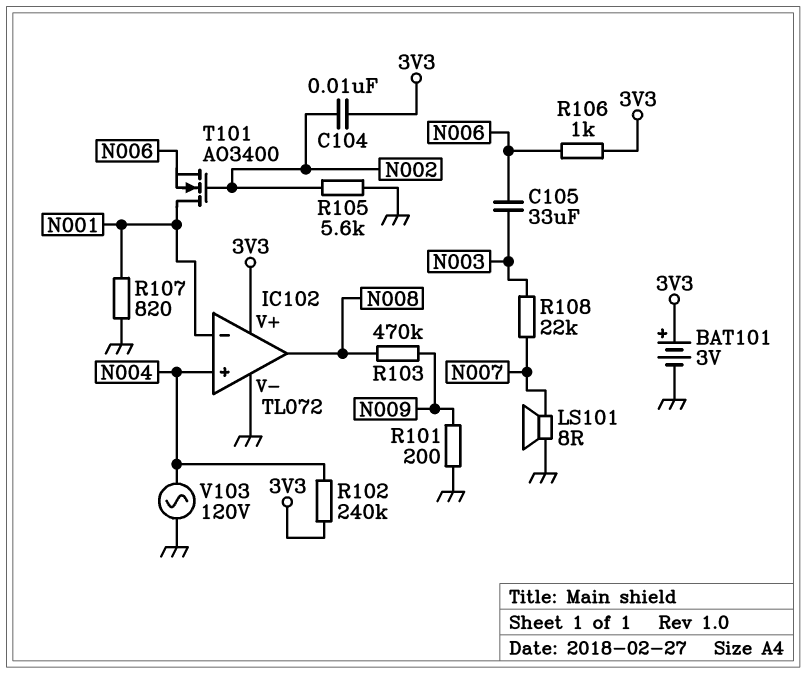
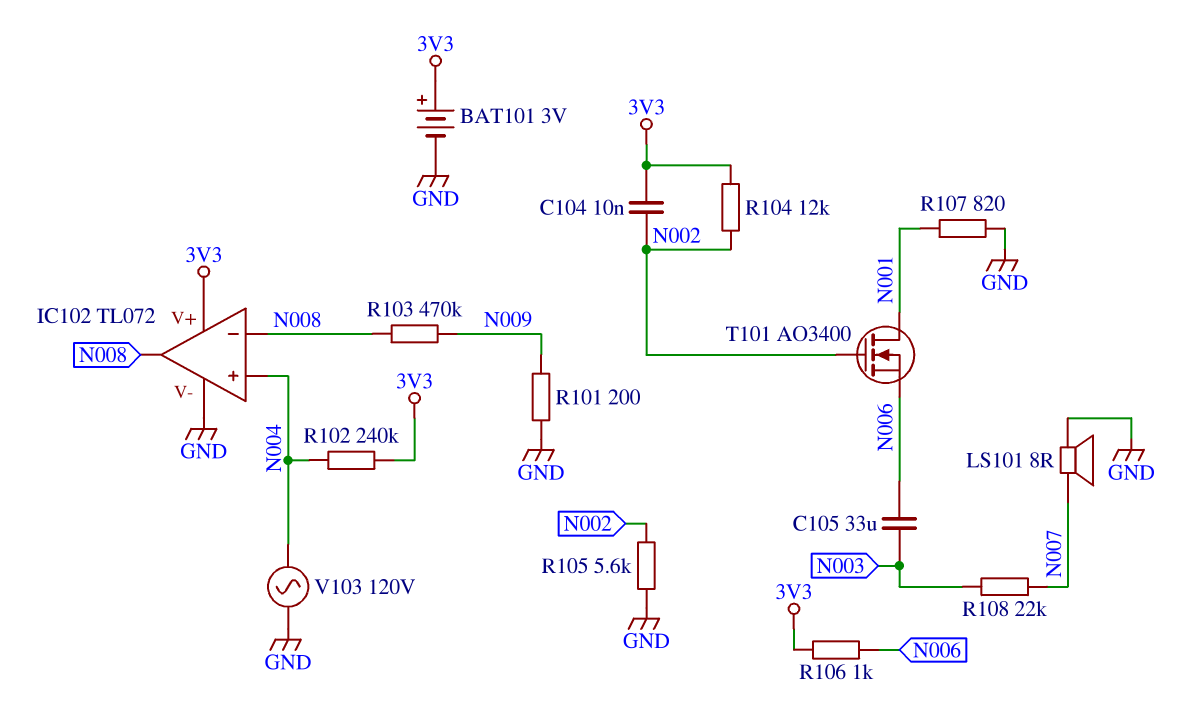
IC102 pin in-: N001 -> N008
R104: none -> 12k (3V3, N002)

